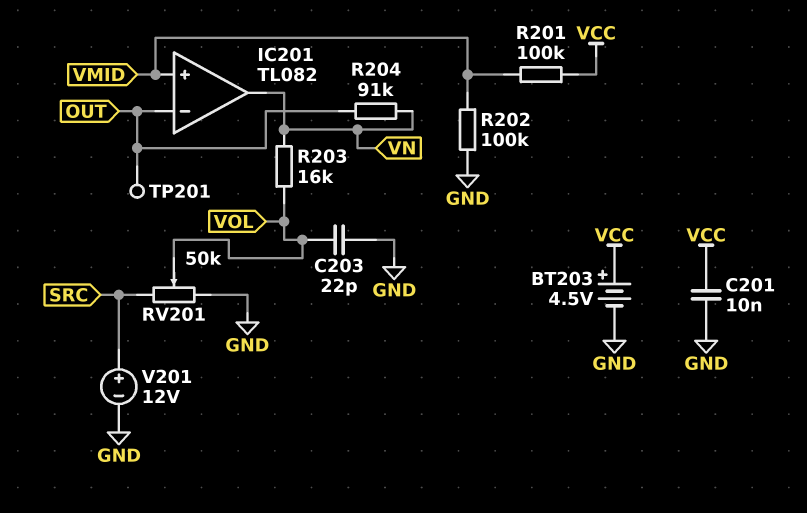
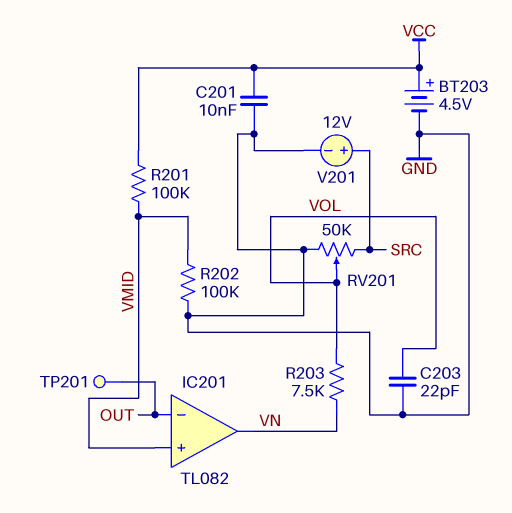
R203: 16k (VN, VOL) -> 7.5k (VN, VOL)
R204: 91k (OUT, VN) -> none

